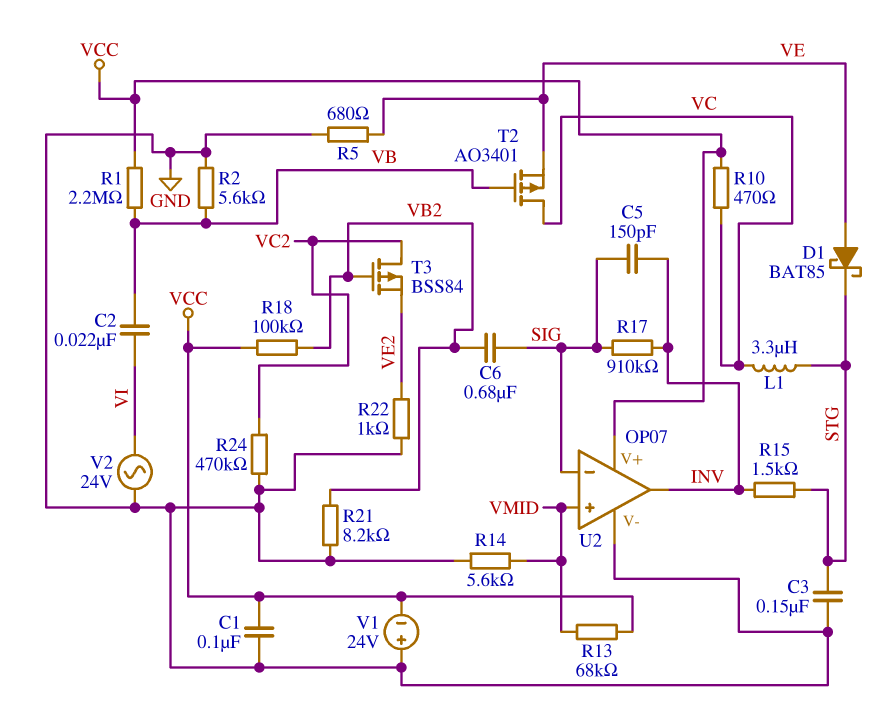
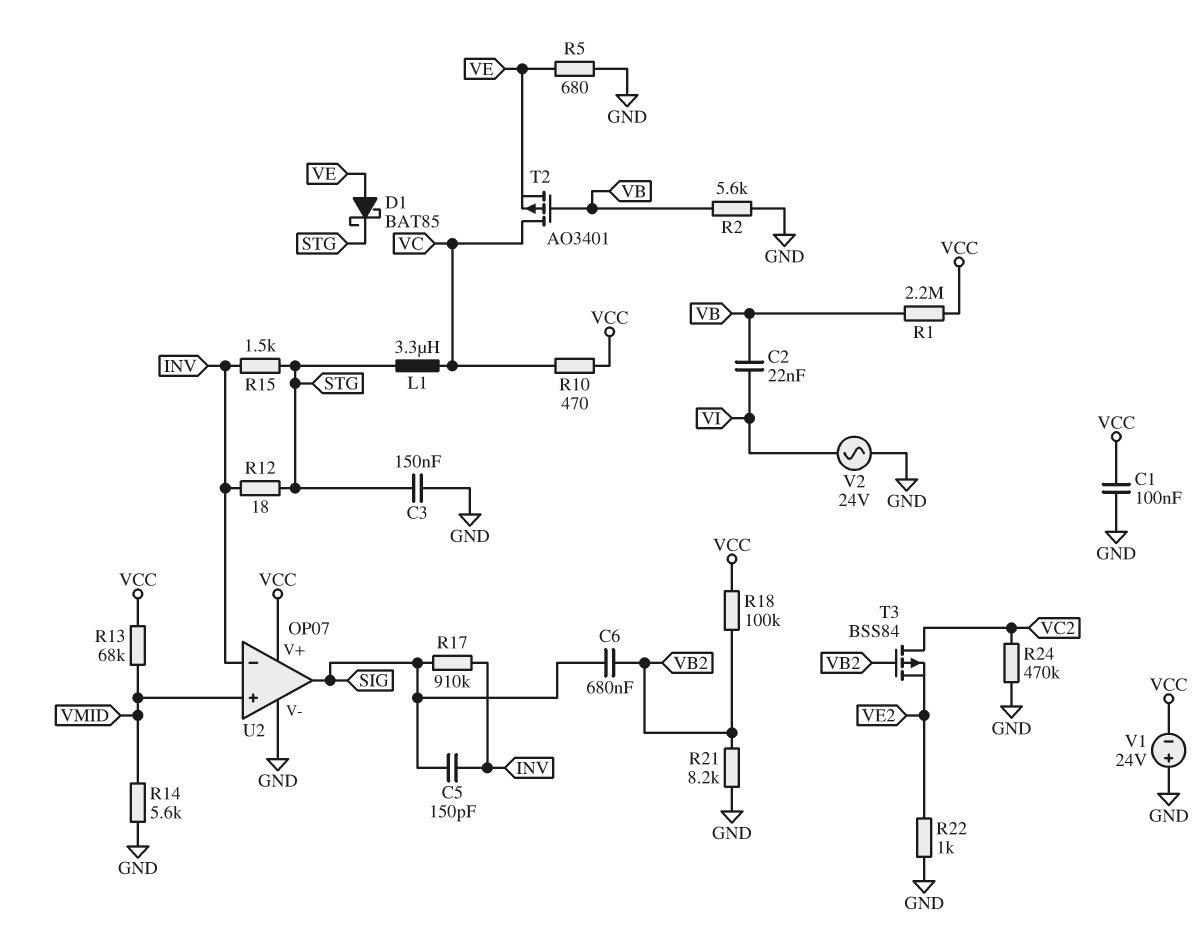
R12: none -> 18 (INV, STG)
U2 pin in-: SIG -> INV
U2 pin out: INV -> SIG

